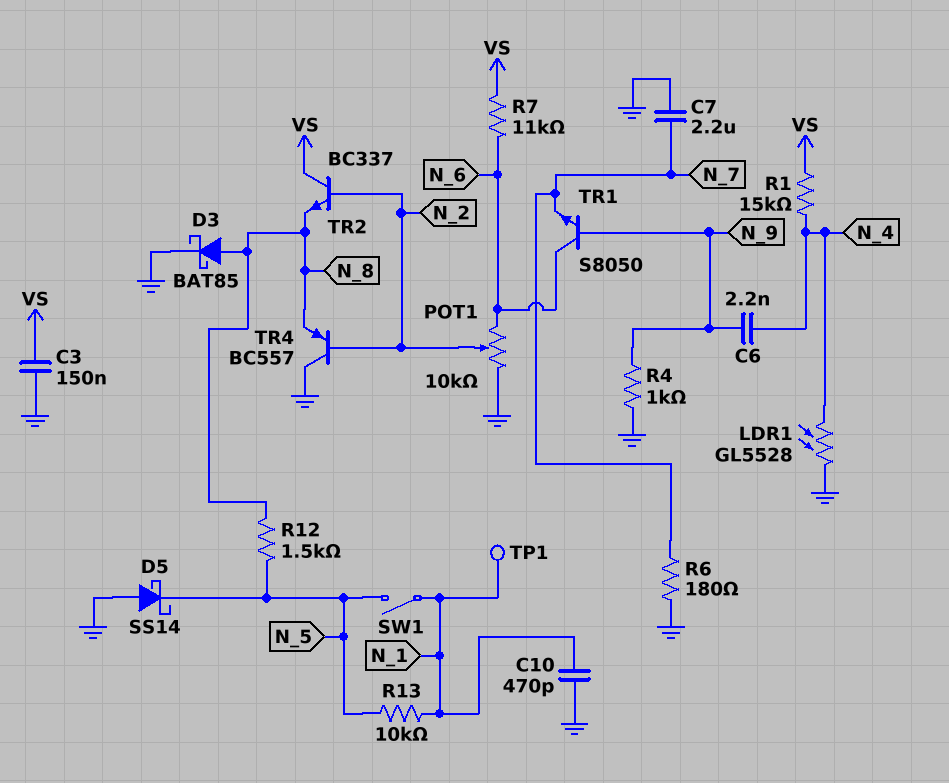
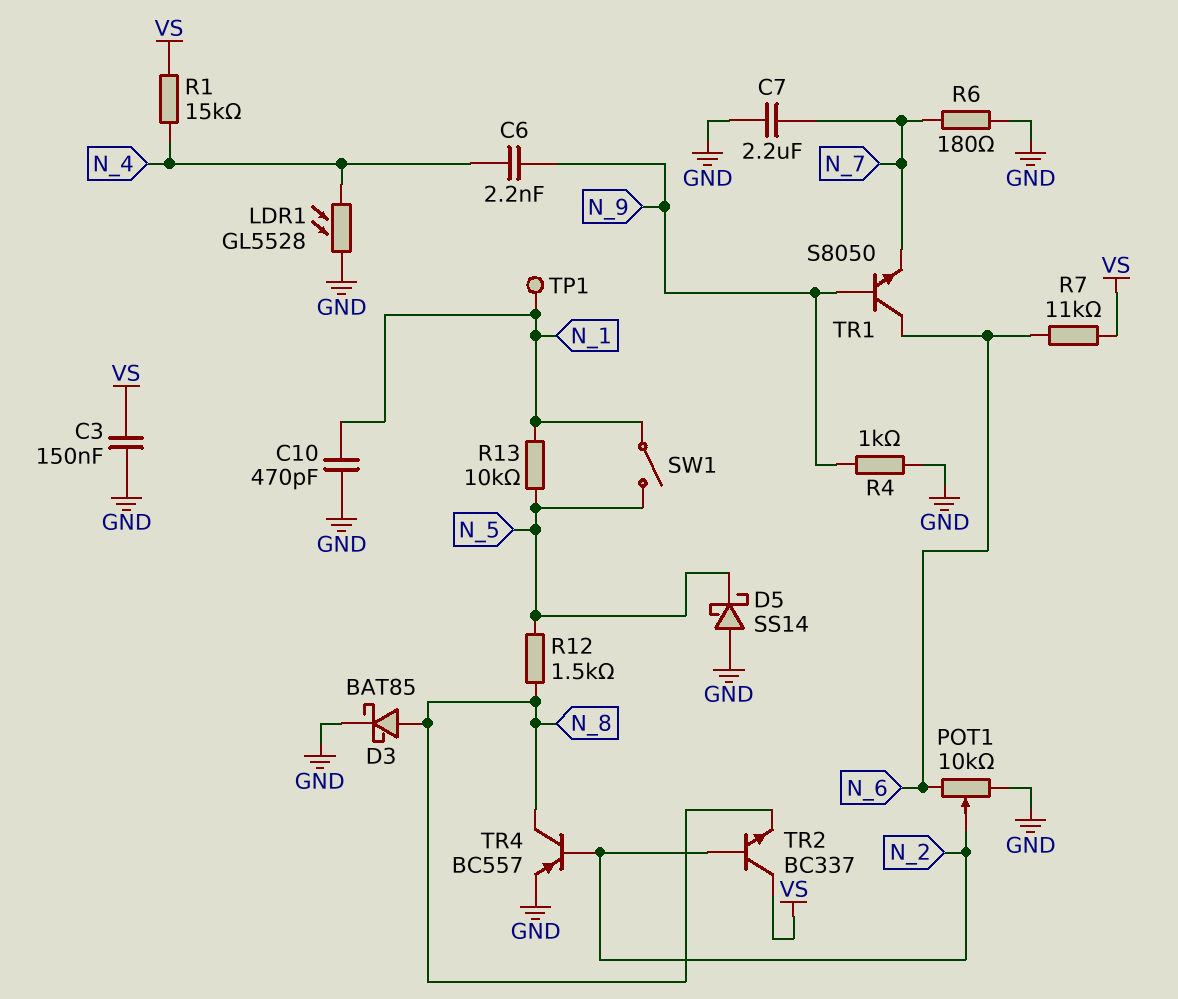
TR4: PNP BC557 (B N_2, C GND, E N_8) -> PNP BC557 (B N_2, C N_8, E GND)

